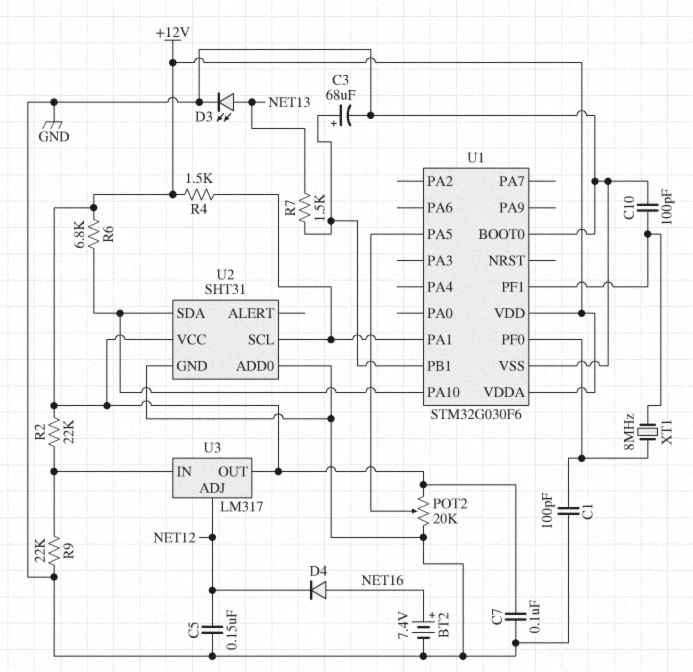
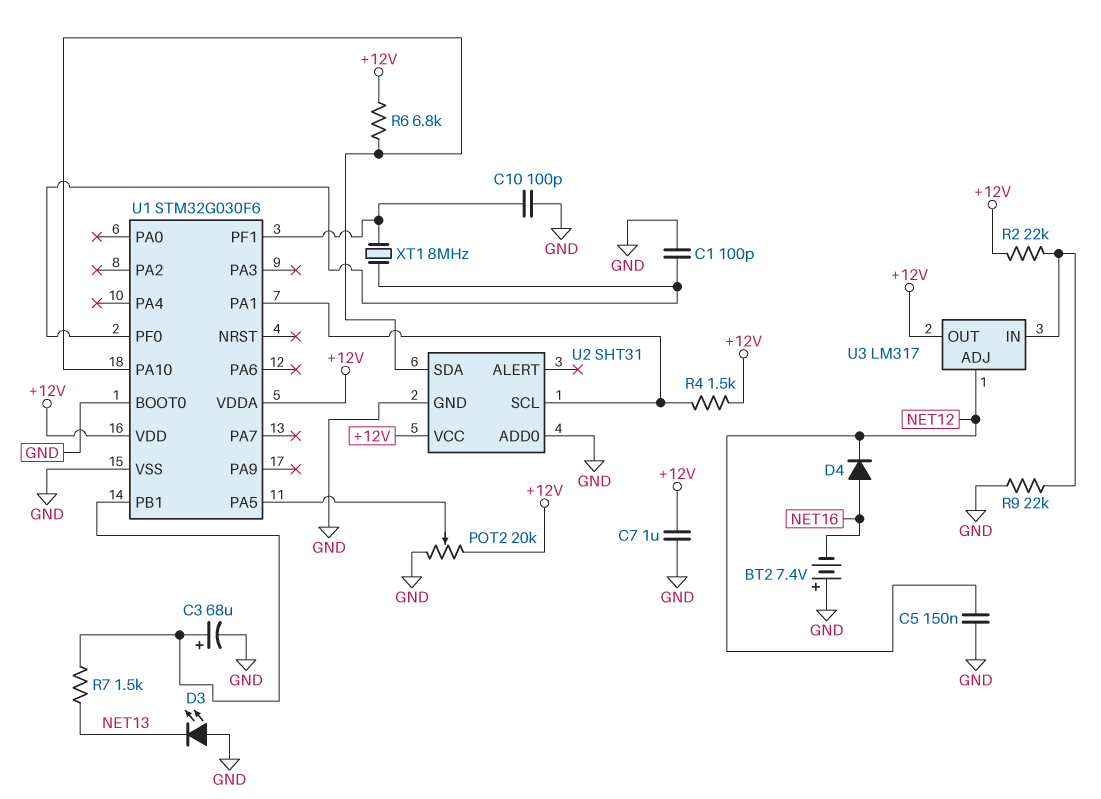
BT2: 7.4V (plus NET16, minus GND) -> 7.4V (plus GND, minus NET16)
C7: 100nF (+12V, GND) -> 1uF (+12V, GND)
D3: LED (A NET13, K GND) -> LED (A GND, K NET13)

